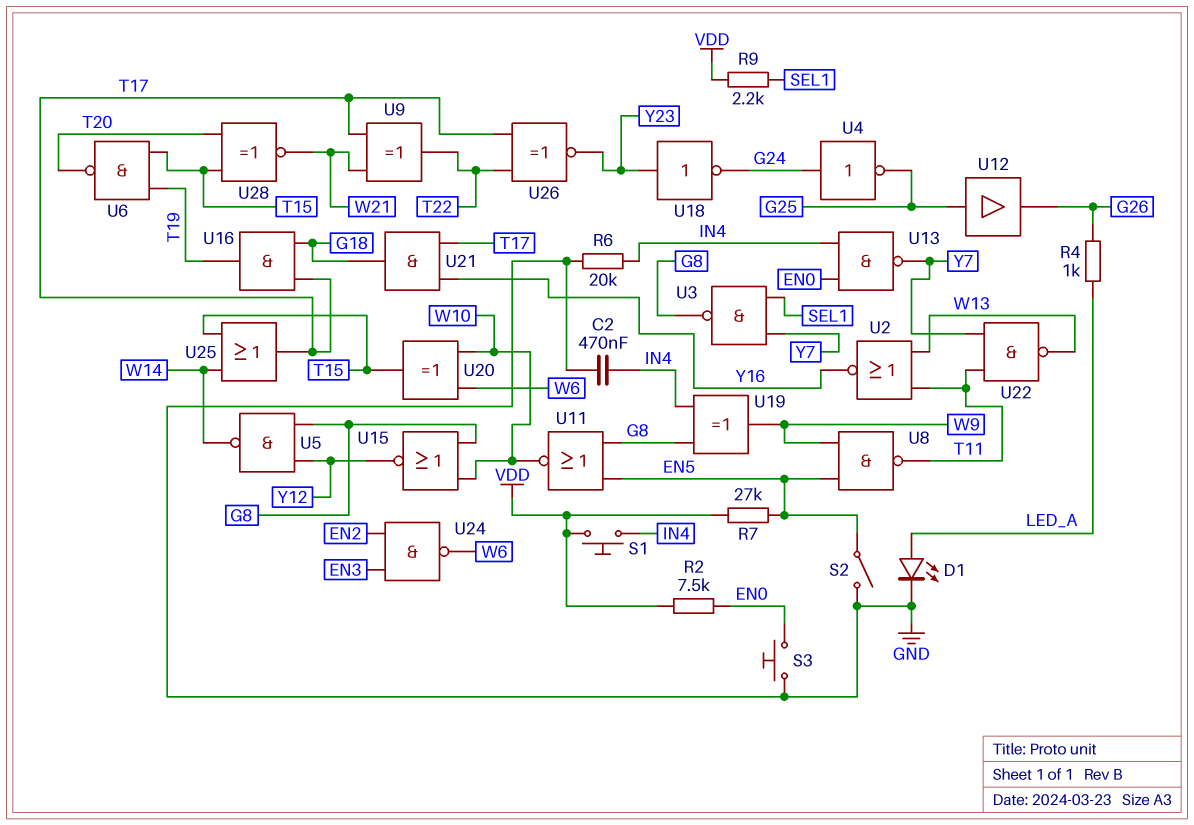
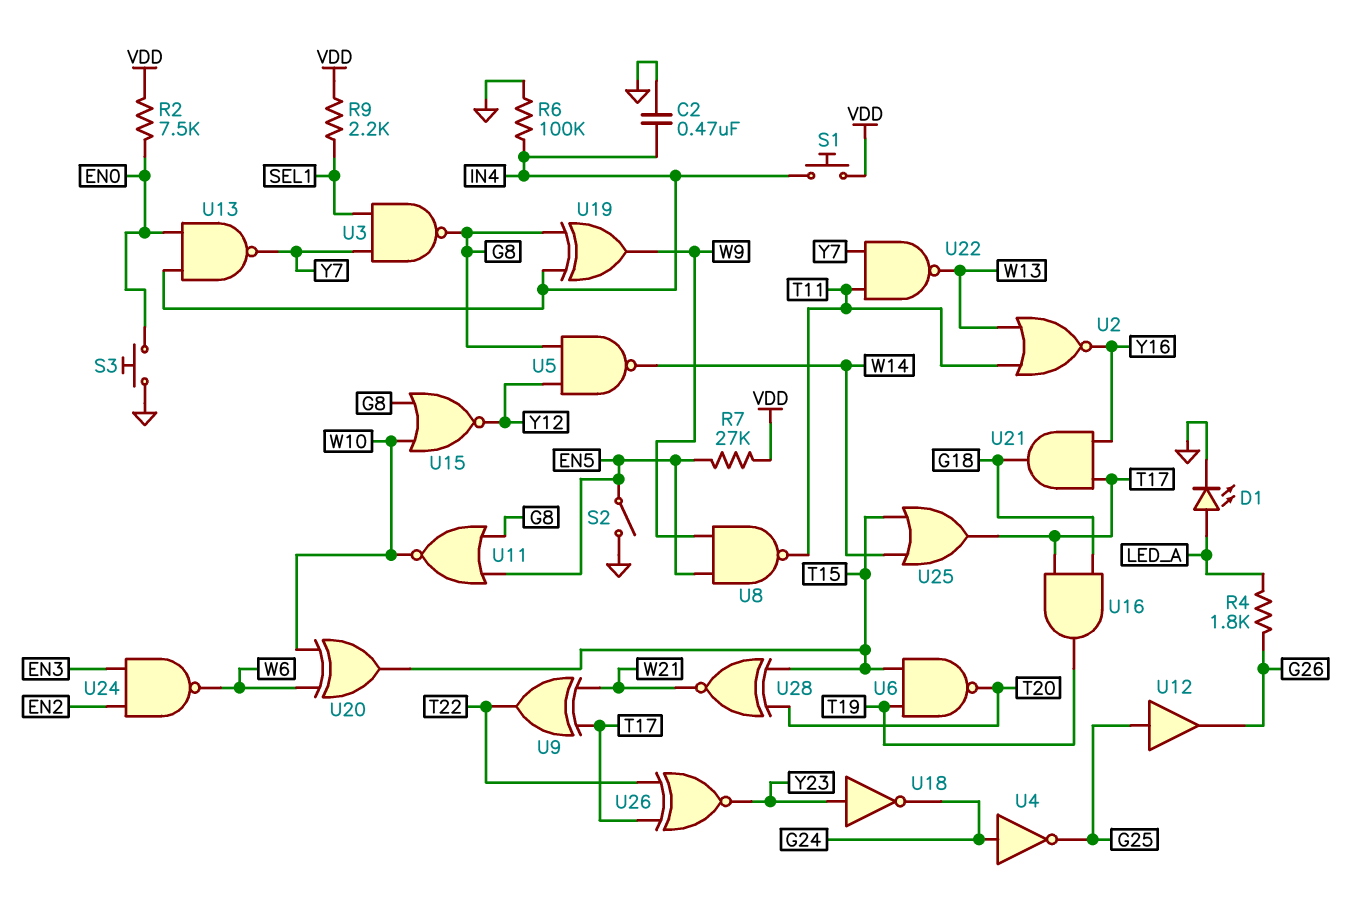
R4: 1k (G26, LED_A) -> 1.8k (G26, LED_A)
R6: 20k (GND, IN4) -> 100k (GND, IN4)

